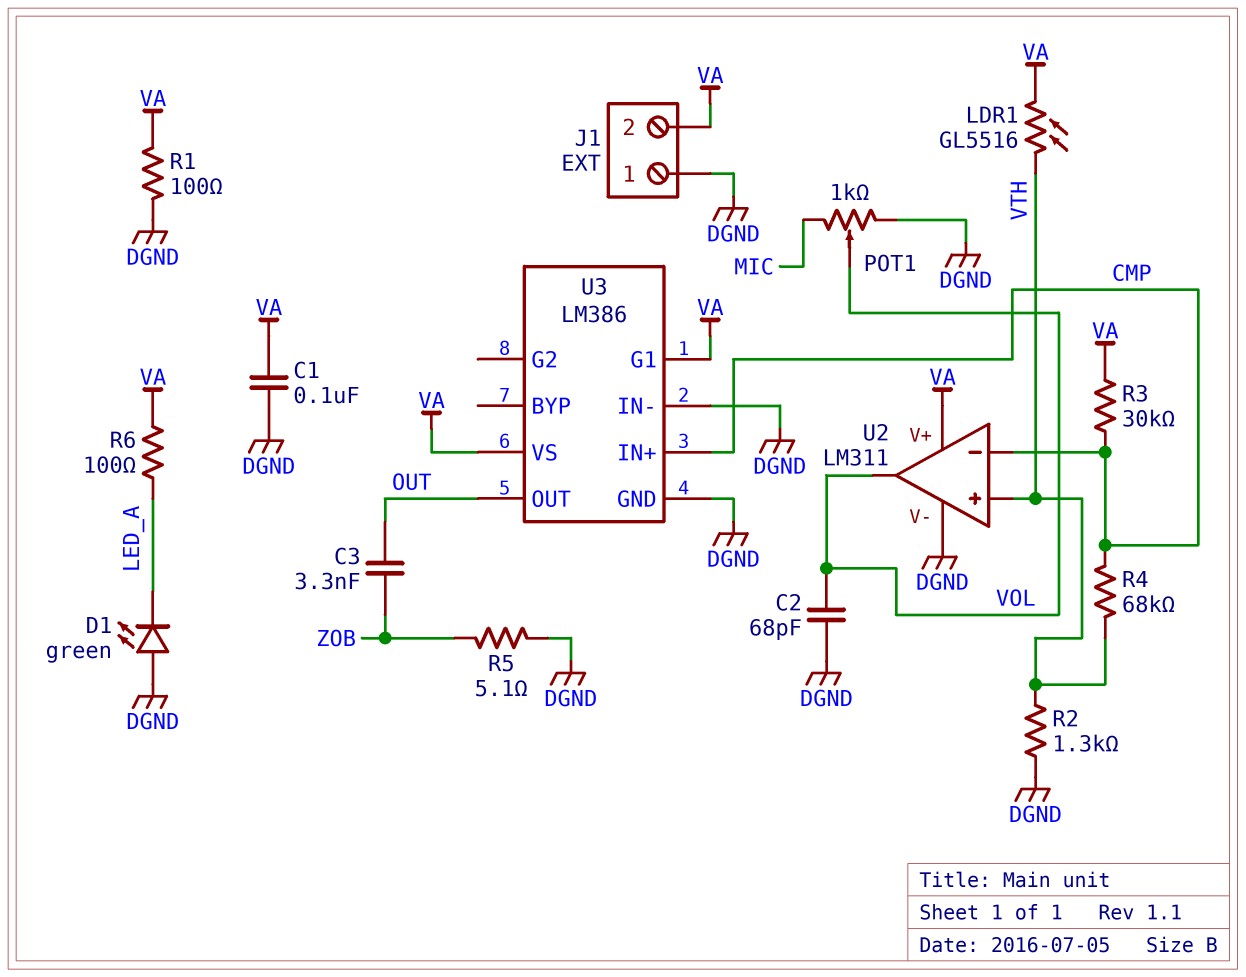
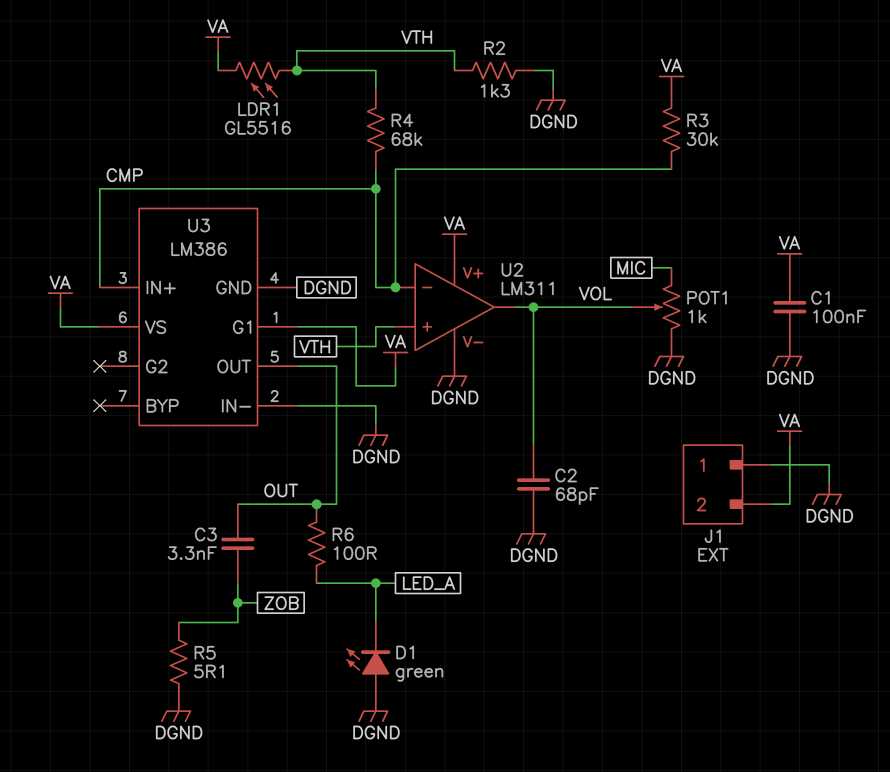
R1: 100 (DGND, VA) -> none
R6: 100 (LED_A, VA) -> 100 (LED_A, OUT)

